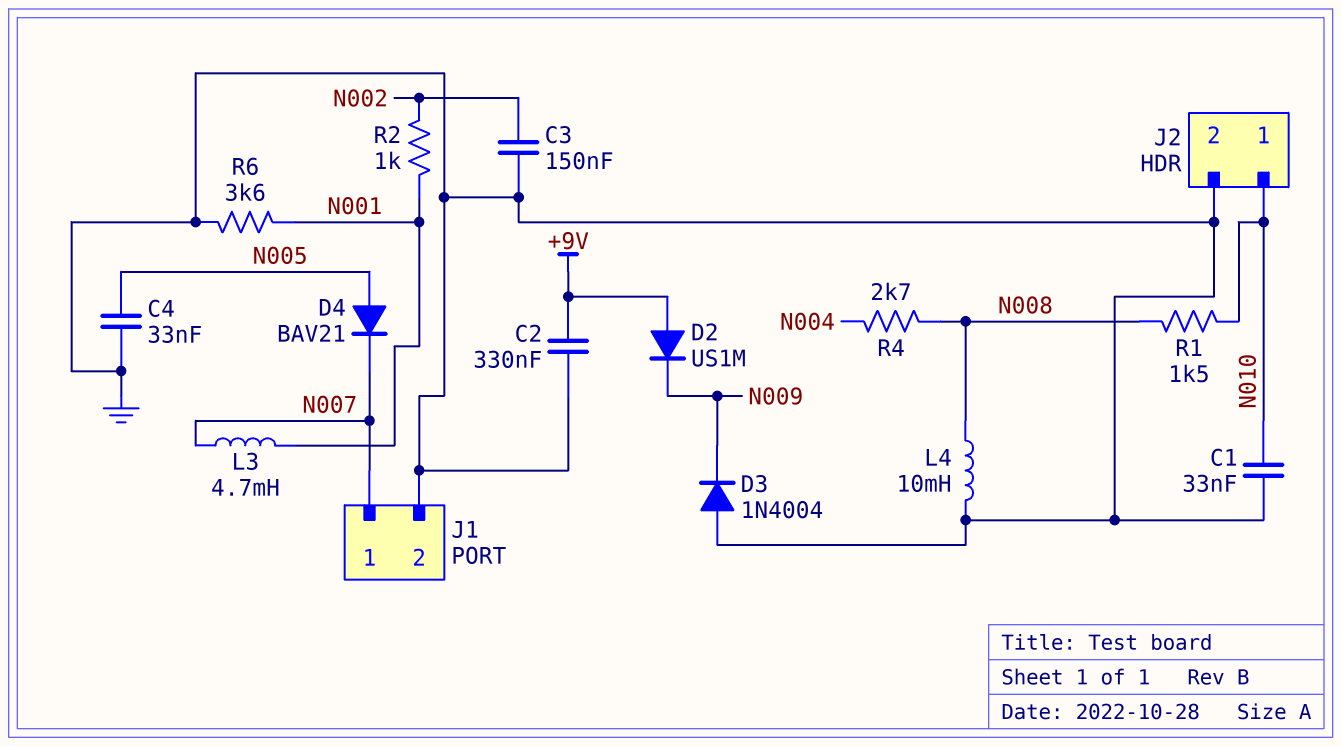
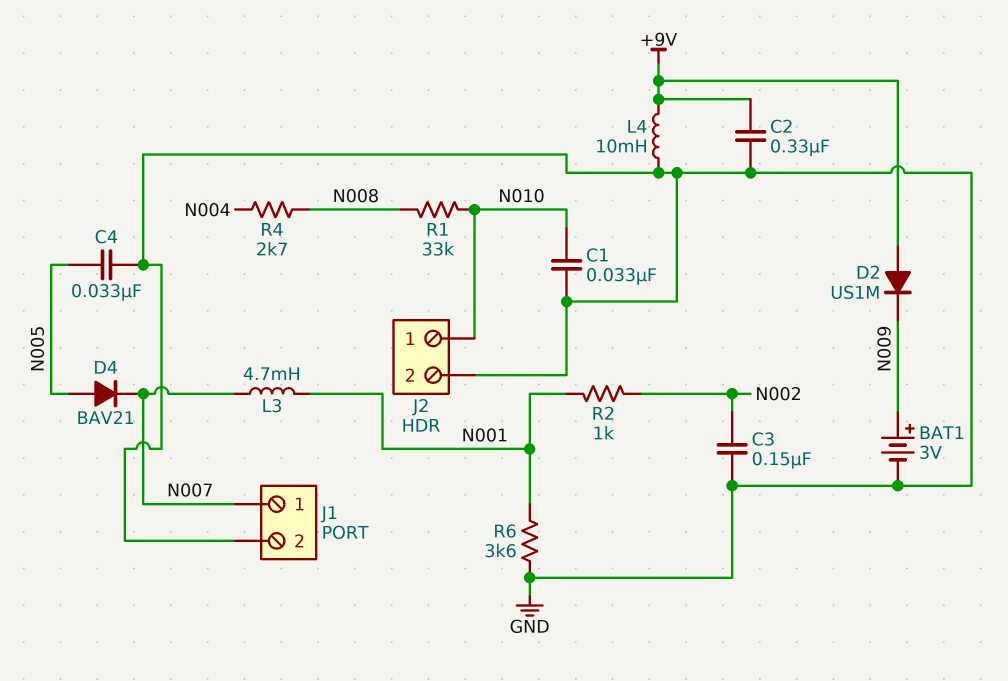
BAT1: none -> 3V (plus N009, minus GND)
D3: diode 1N4004 (A GND, K N009) -> none
L4: 10mH (GND, N008) -> 10mH (+9V, GND)
R1: 1.5k (N008, N010) -> 33k (N008, N010)

